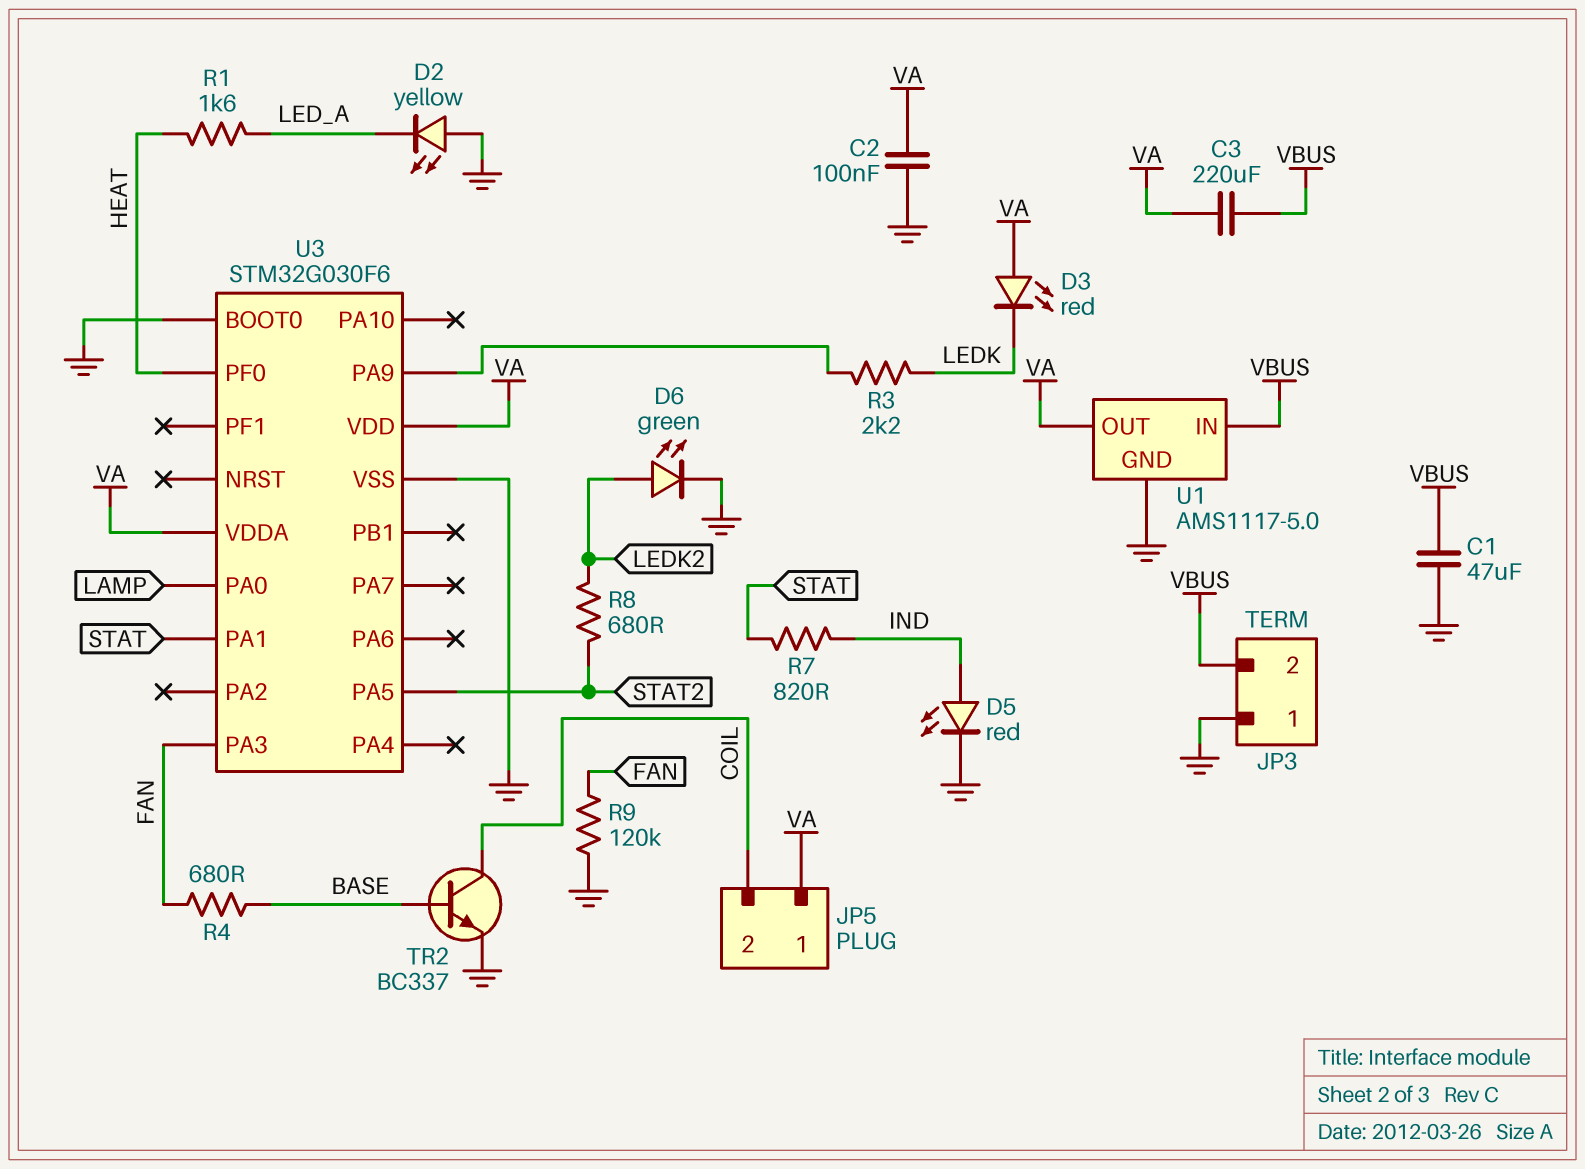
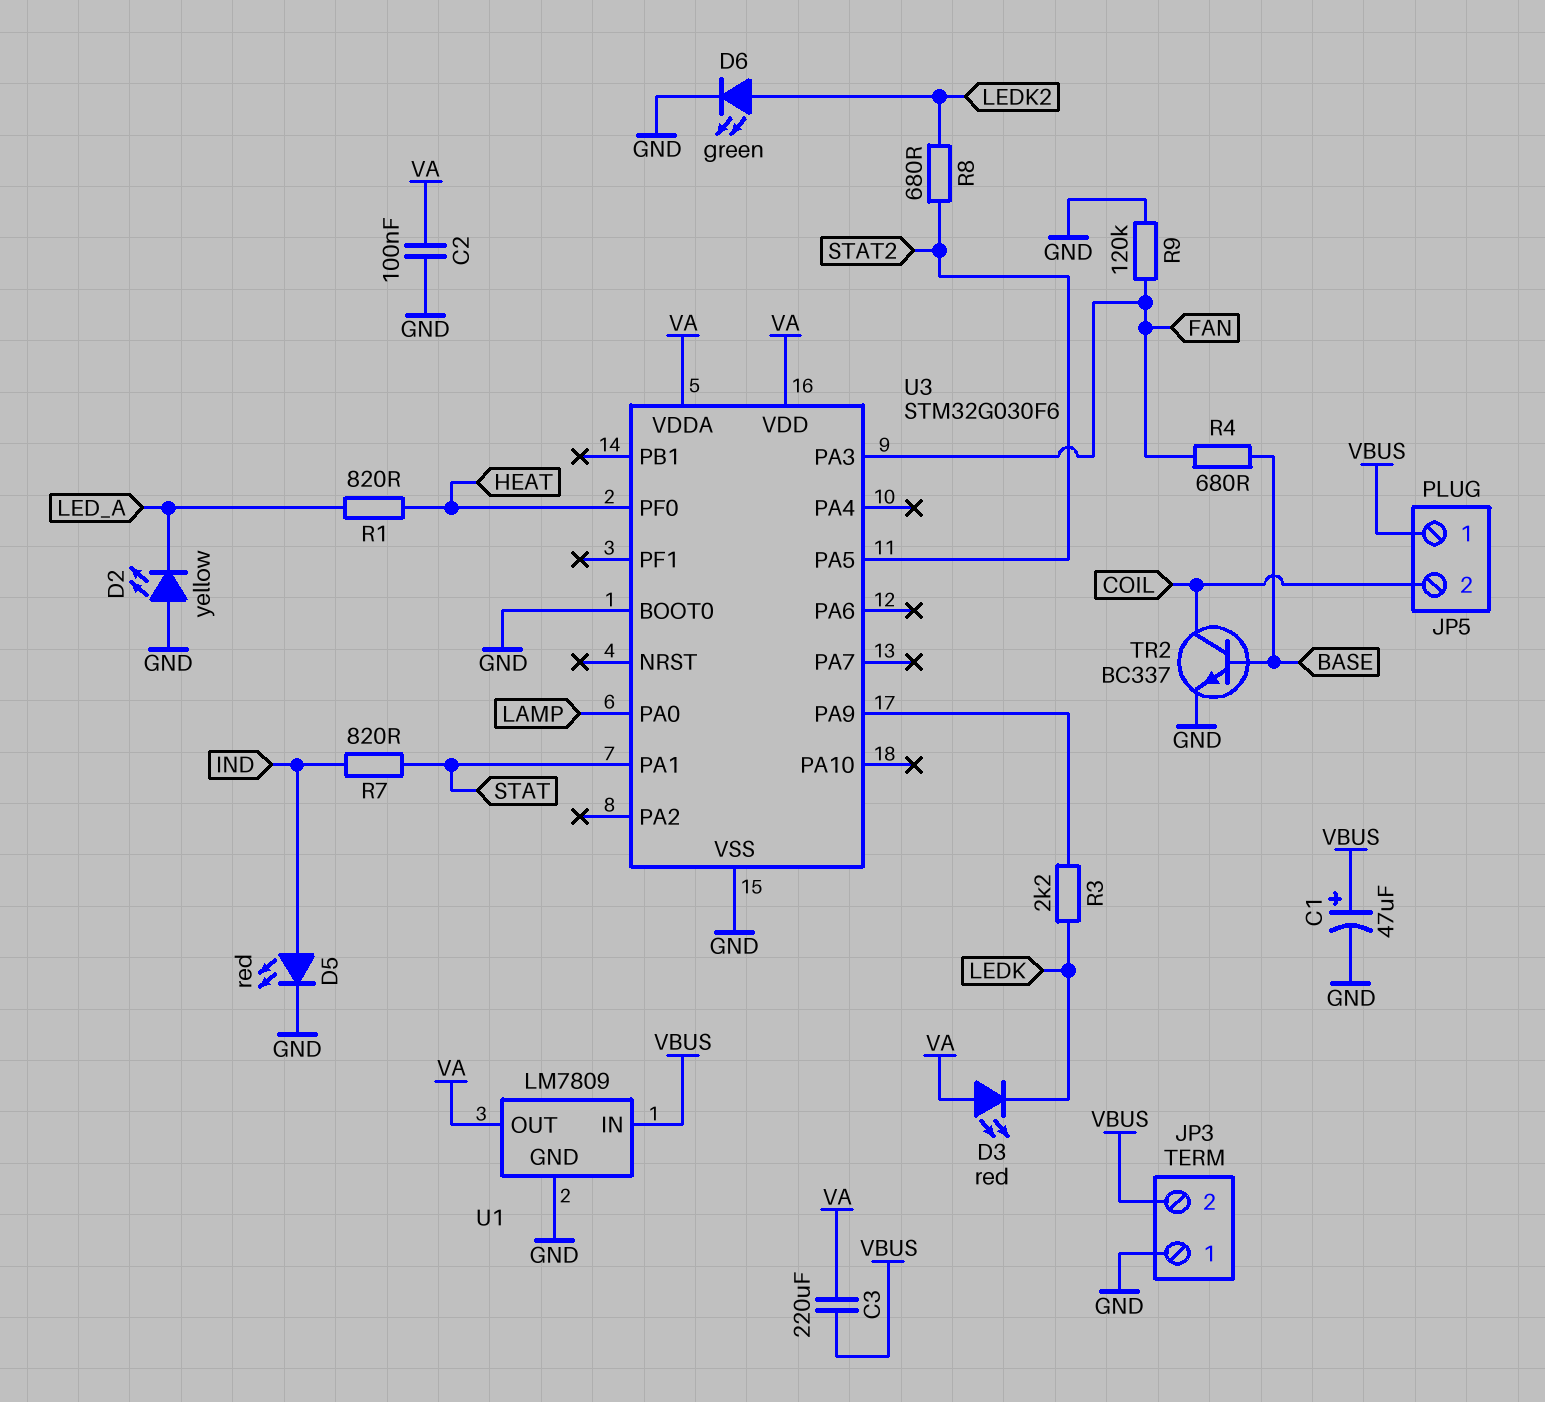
C1: 47uF (GND, VBUS) -> 47uF (plus VBUS, minus GND)
JP5 pin 1: VA -> VBUS
R1: 1.6k (HEAT, LED_A) -> 820 (HEAT, LED_A)
U1: AMS1117-5.0 -> LM7809

